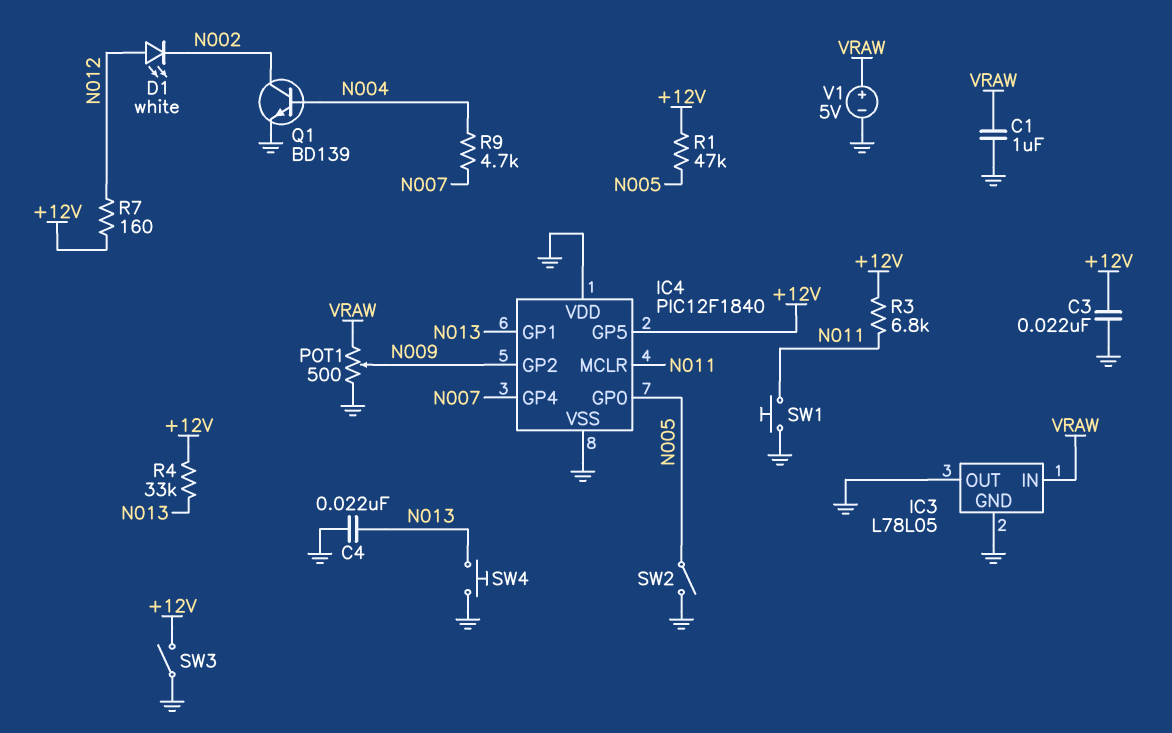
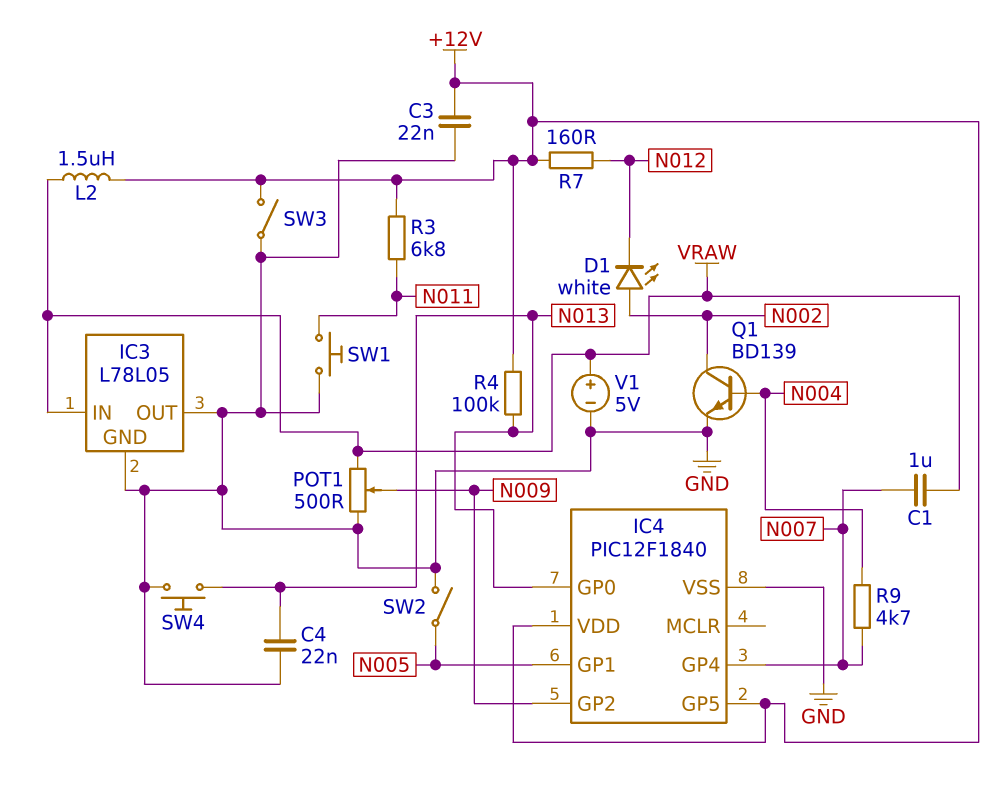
C1: 1uF (GND, VRAW) -> 1uF (N007, VRAW)
D1: LED white (A N012, K N002) -> LED white (A N002, K N012)
IC4 pin GP0: N005 -> N013
IC4 pin GP1: N013 -> N005
IC4 pin MCLR: N011 -> none
IC4 pin VDD: GND -> +12V
L2: none -> 1.5uH (+12V, VRAW)
R1: 47k (+12V, N005) -> none
R4: 33k (+12V, N013) -> 100k (+12V, N013)

